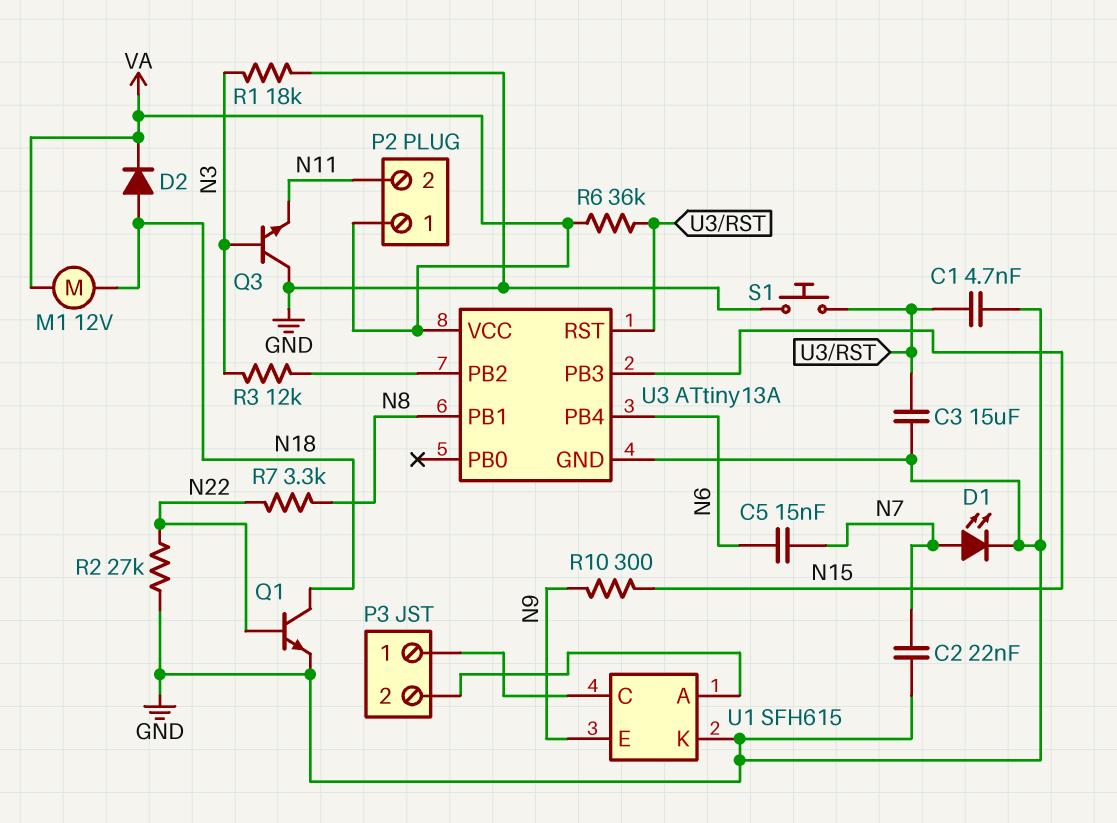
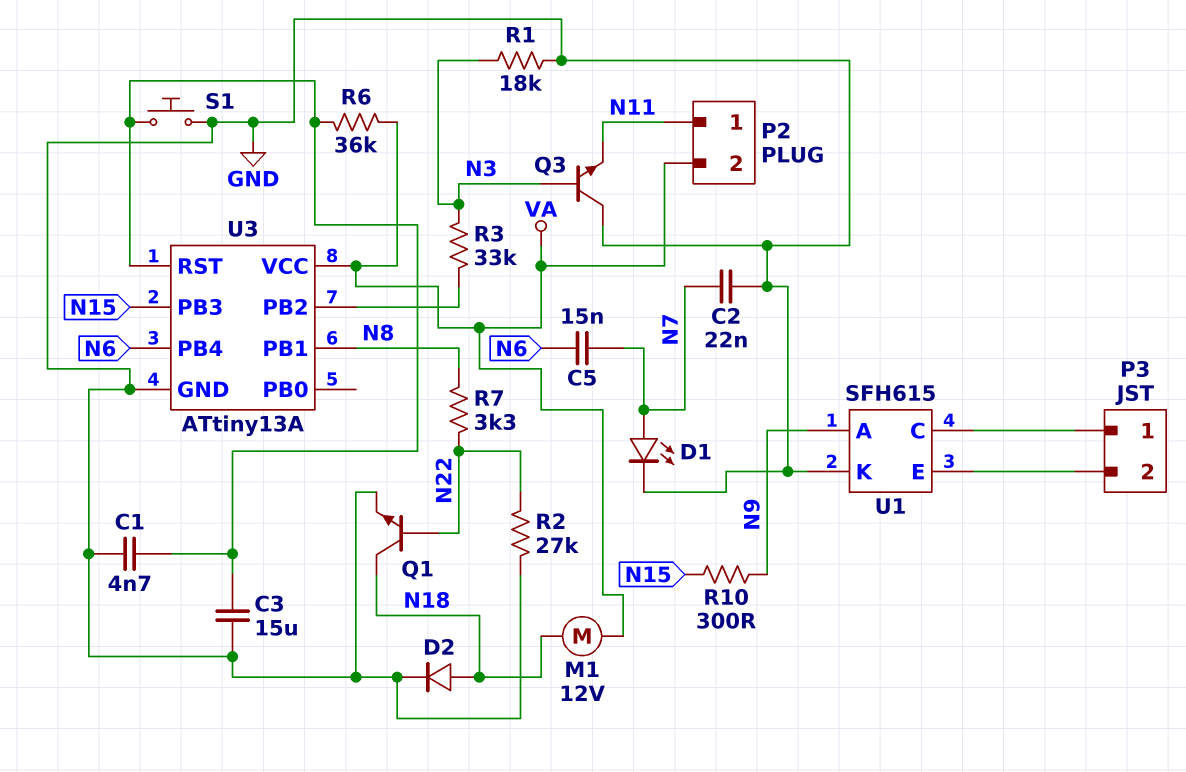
D2: diode (A N18, K VA) -> diode (A N18, K GND)
P2 pin 1: VA -> N11
P2 pin 2: N11 -> VA
R3: 12k (N3, U3/PB2) -> 33k (N3, U3/PB2)
U1 pin A: P3/2 -> N9
U1 pin E: N9 -> P3/2

